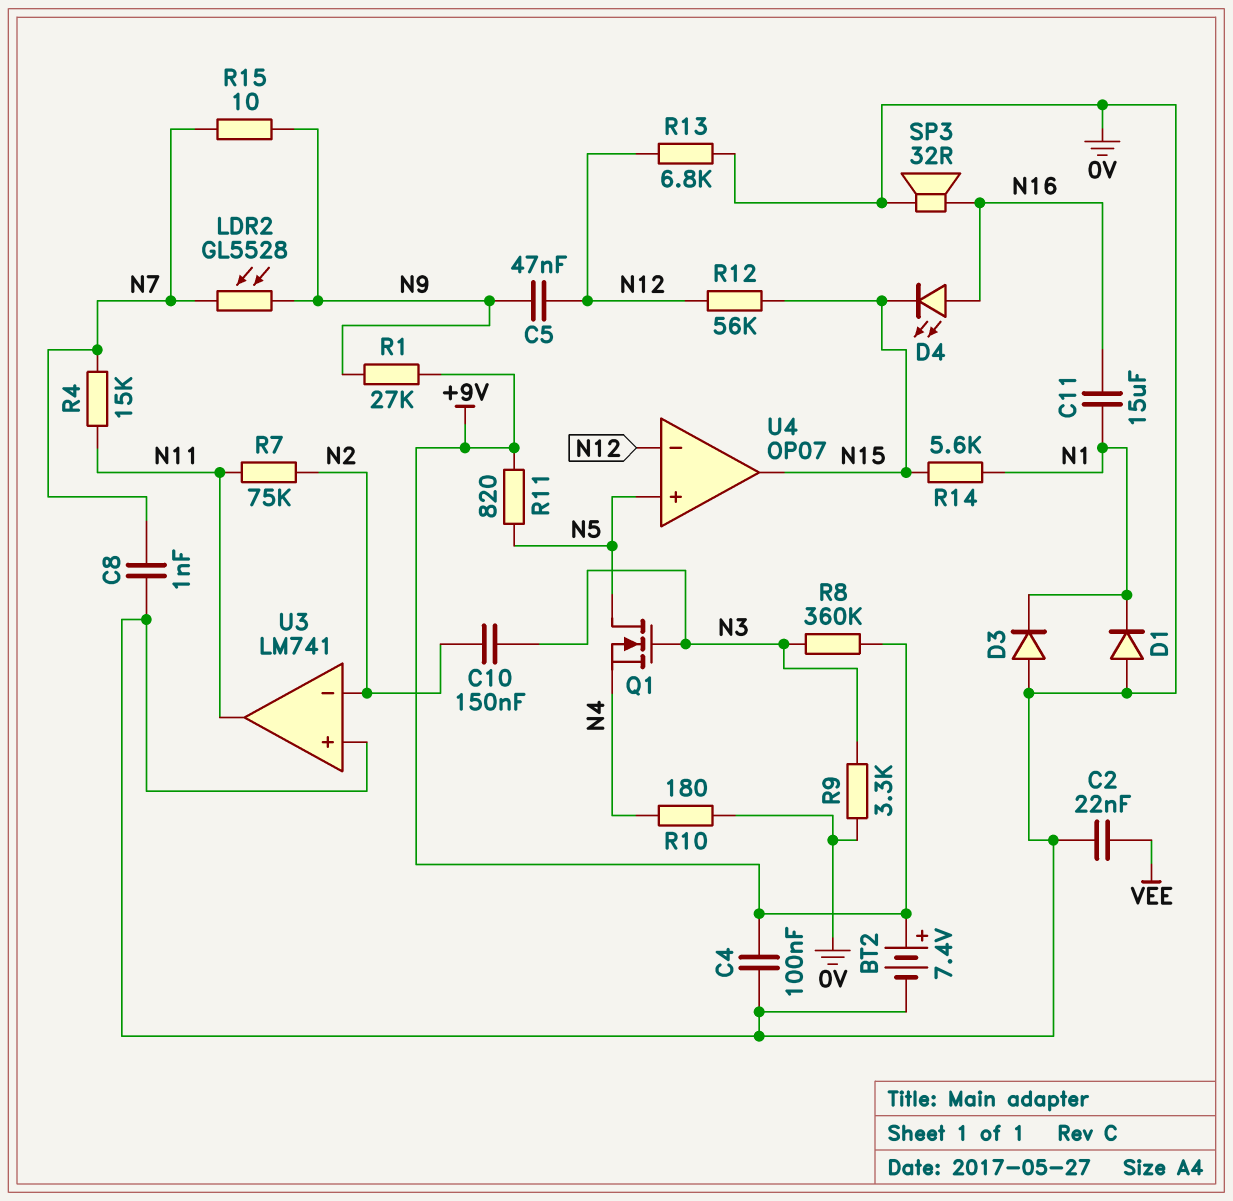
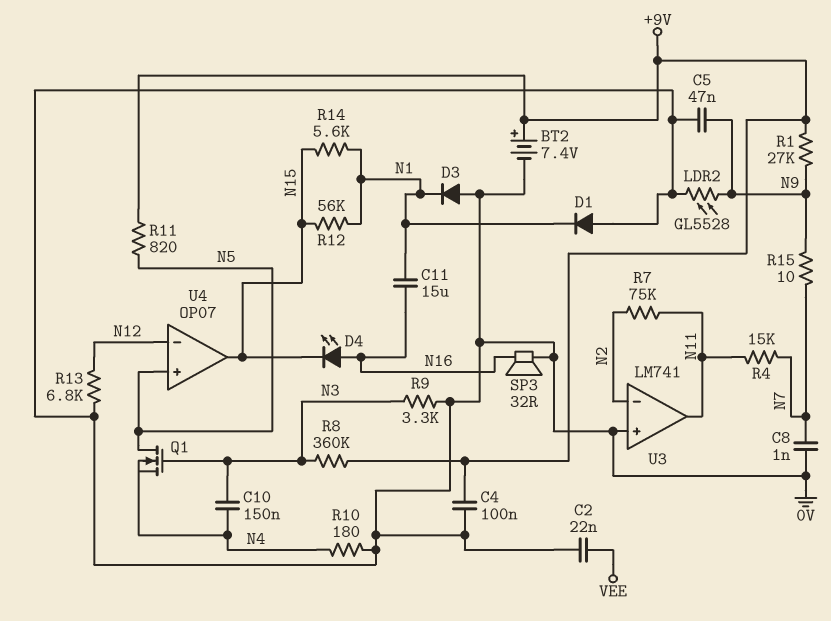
C5: 47nF (N9, N12) -> 47nF (0V, N9)
C10: 150nF (N2, N3) -> 150nF (N3, N4)
LDR2: GL5528 (N7, N9) -> GL5528 (0V, N9)
R12: 56k (N12, N15) -> 56k (N1, N15)

